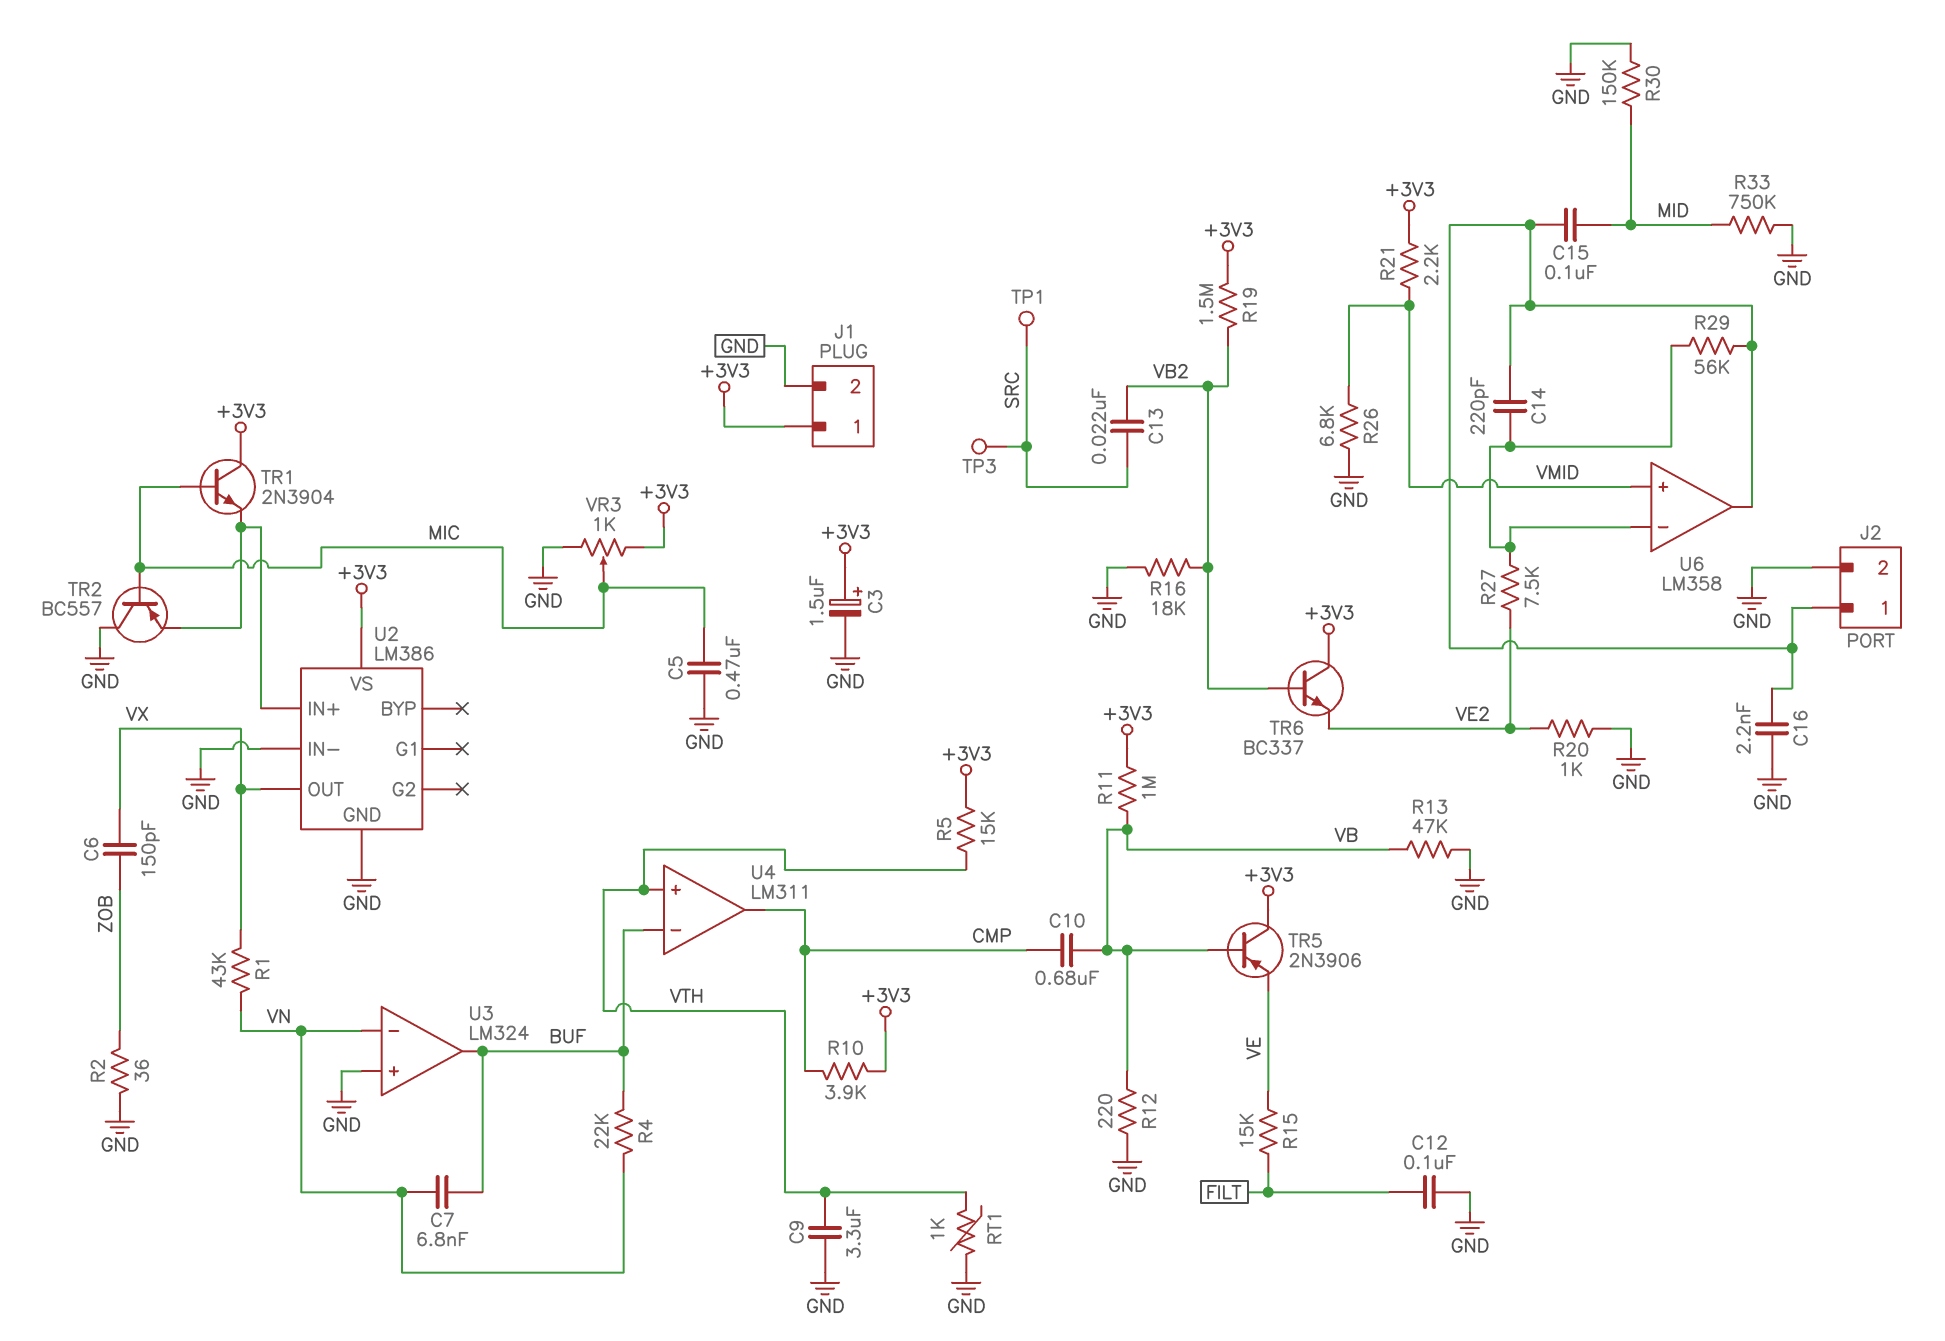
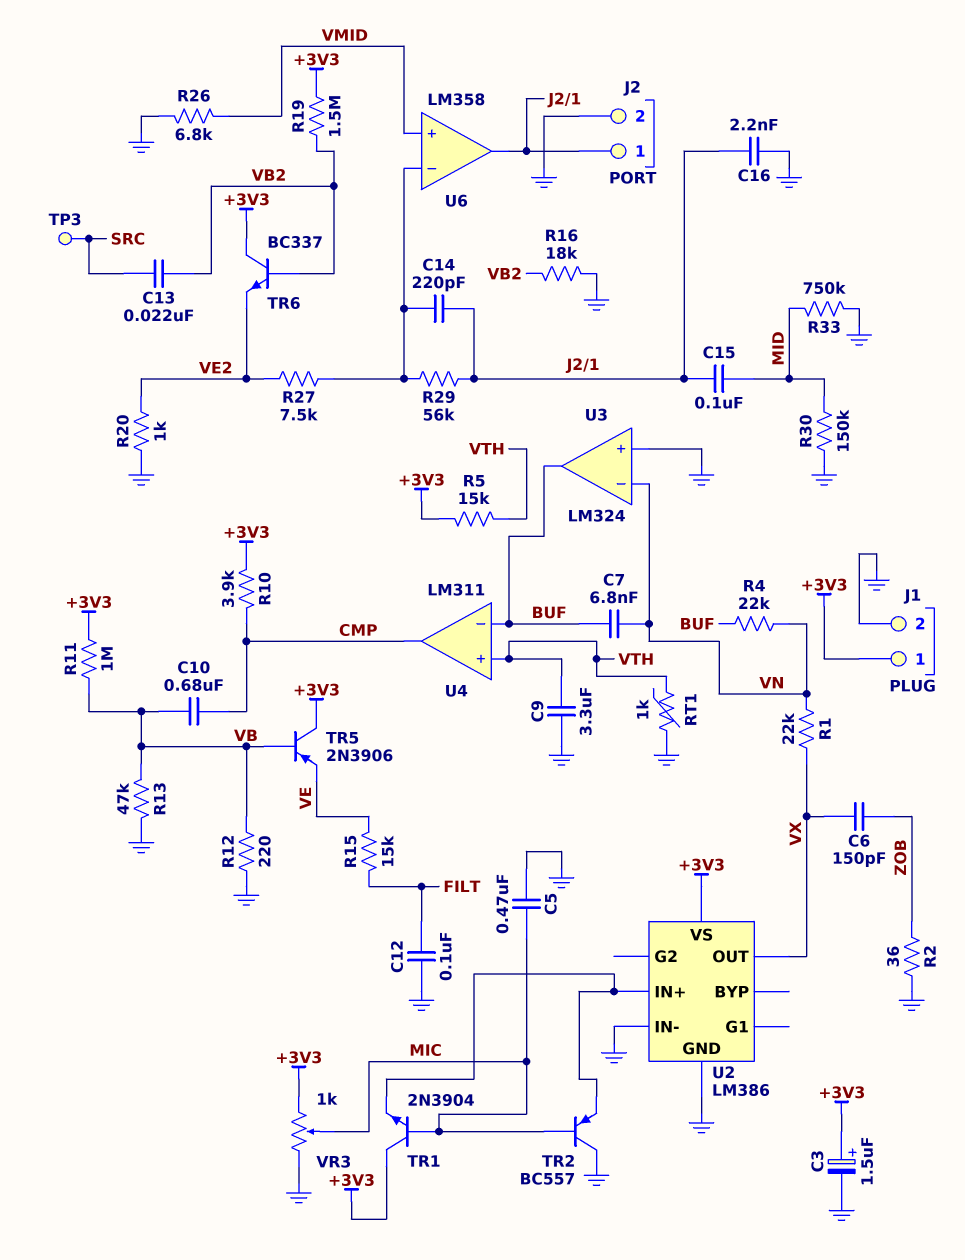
R1: 43k (VN, VX) -> 22k (VN, VX)
R21: 2.2k (+3V3, VMID) -> none
TP1: test point (SRC) -> none

